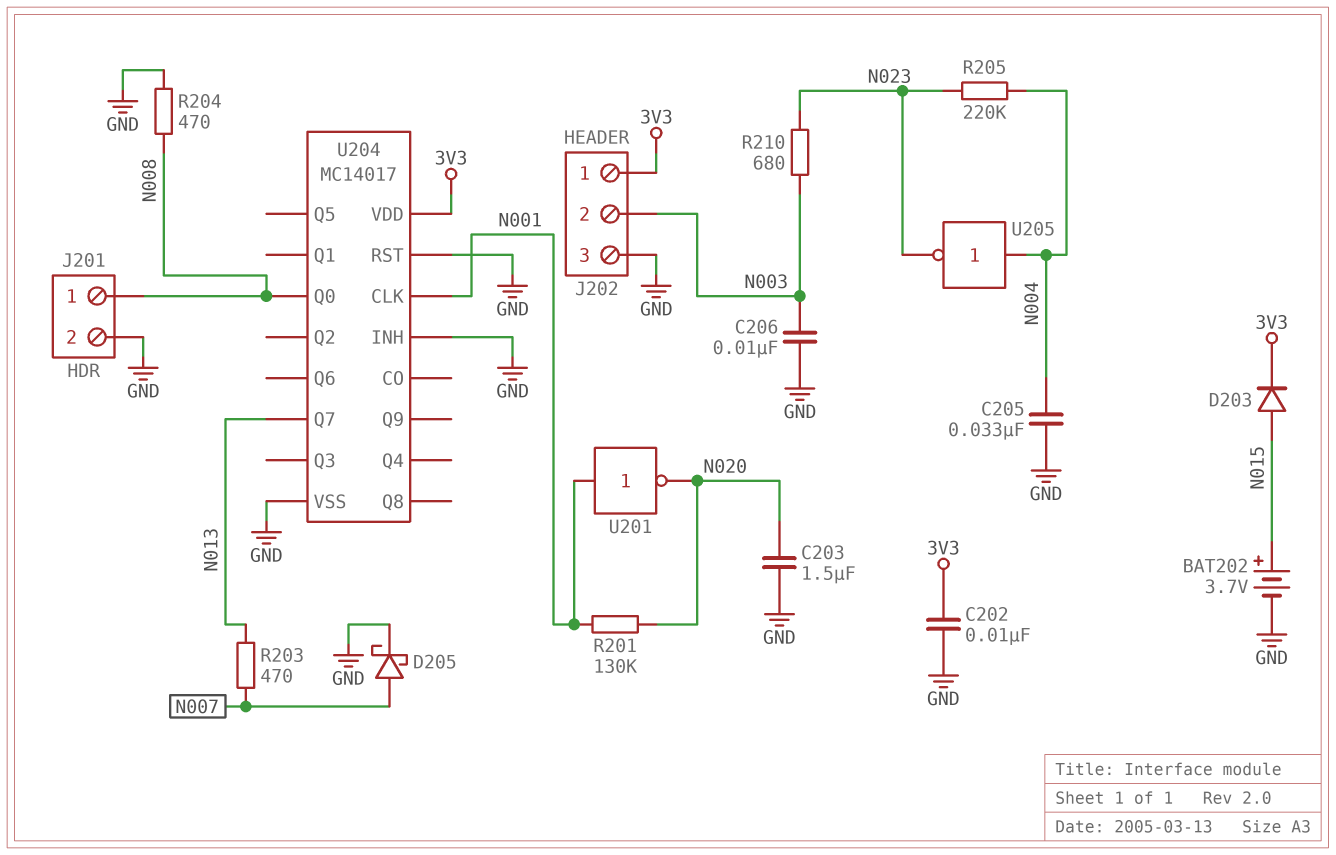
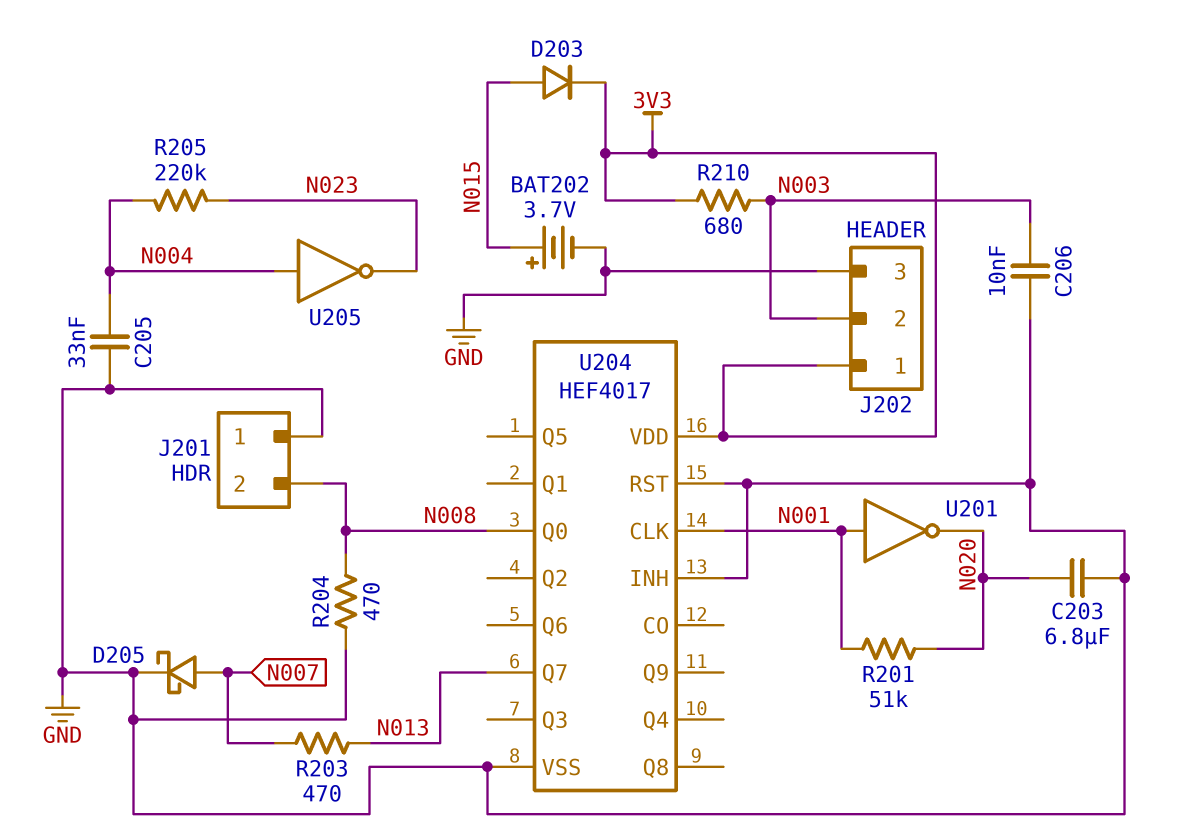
C202: 10nF (3V3, GND) -> none
C203: 1.5uF (GND, N020) -> 6.8uF (GND, N020)
J201 pin 1: N008 -> GND
J201 pin 2: GND -> N008
R201: 130k (N001, N020) -> 51k (N001, N020)
R210: 680 (N003, N023) -> 680 (3V3, N003)
U204: MC14017 -> HEF4017

